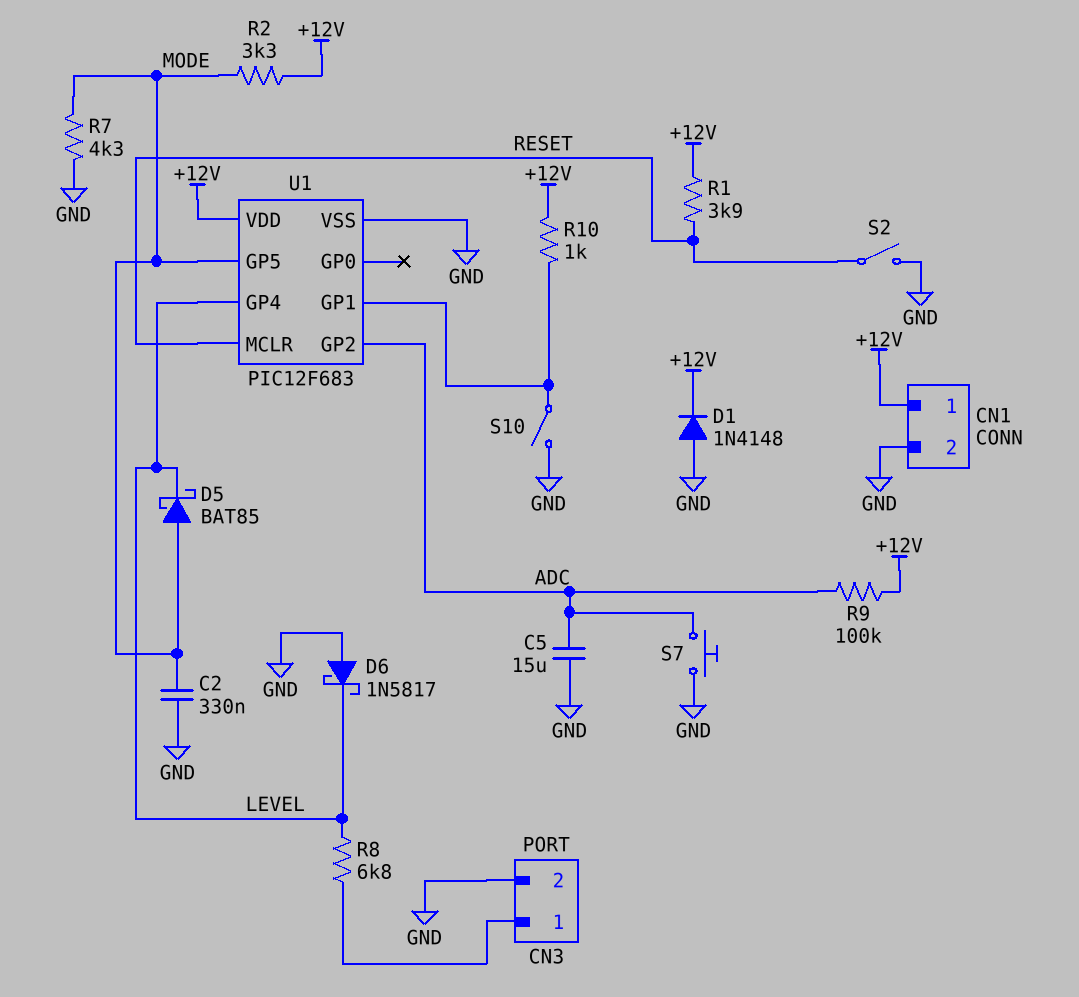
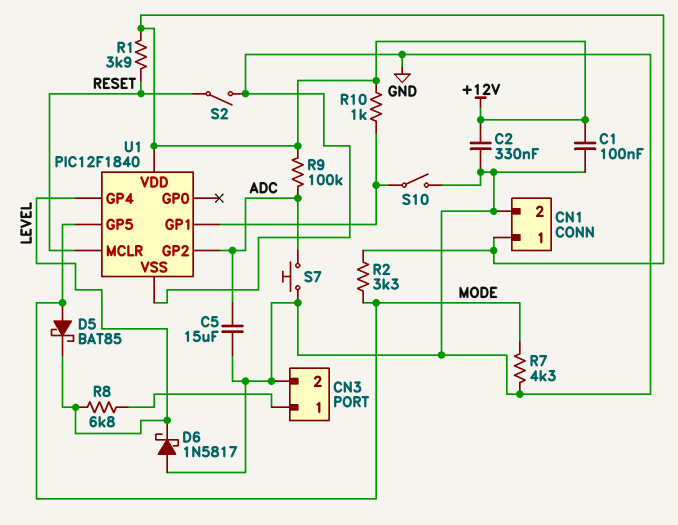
C1: none -> 100nF (+12V, GND)
C2: 330nF (GND, MODE) -> 330nF (+12V, GND)
D1: diode 1N4148 (A GND, K +12V) -> none
U1: PIC12F683 -> PIC12F1840

